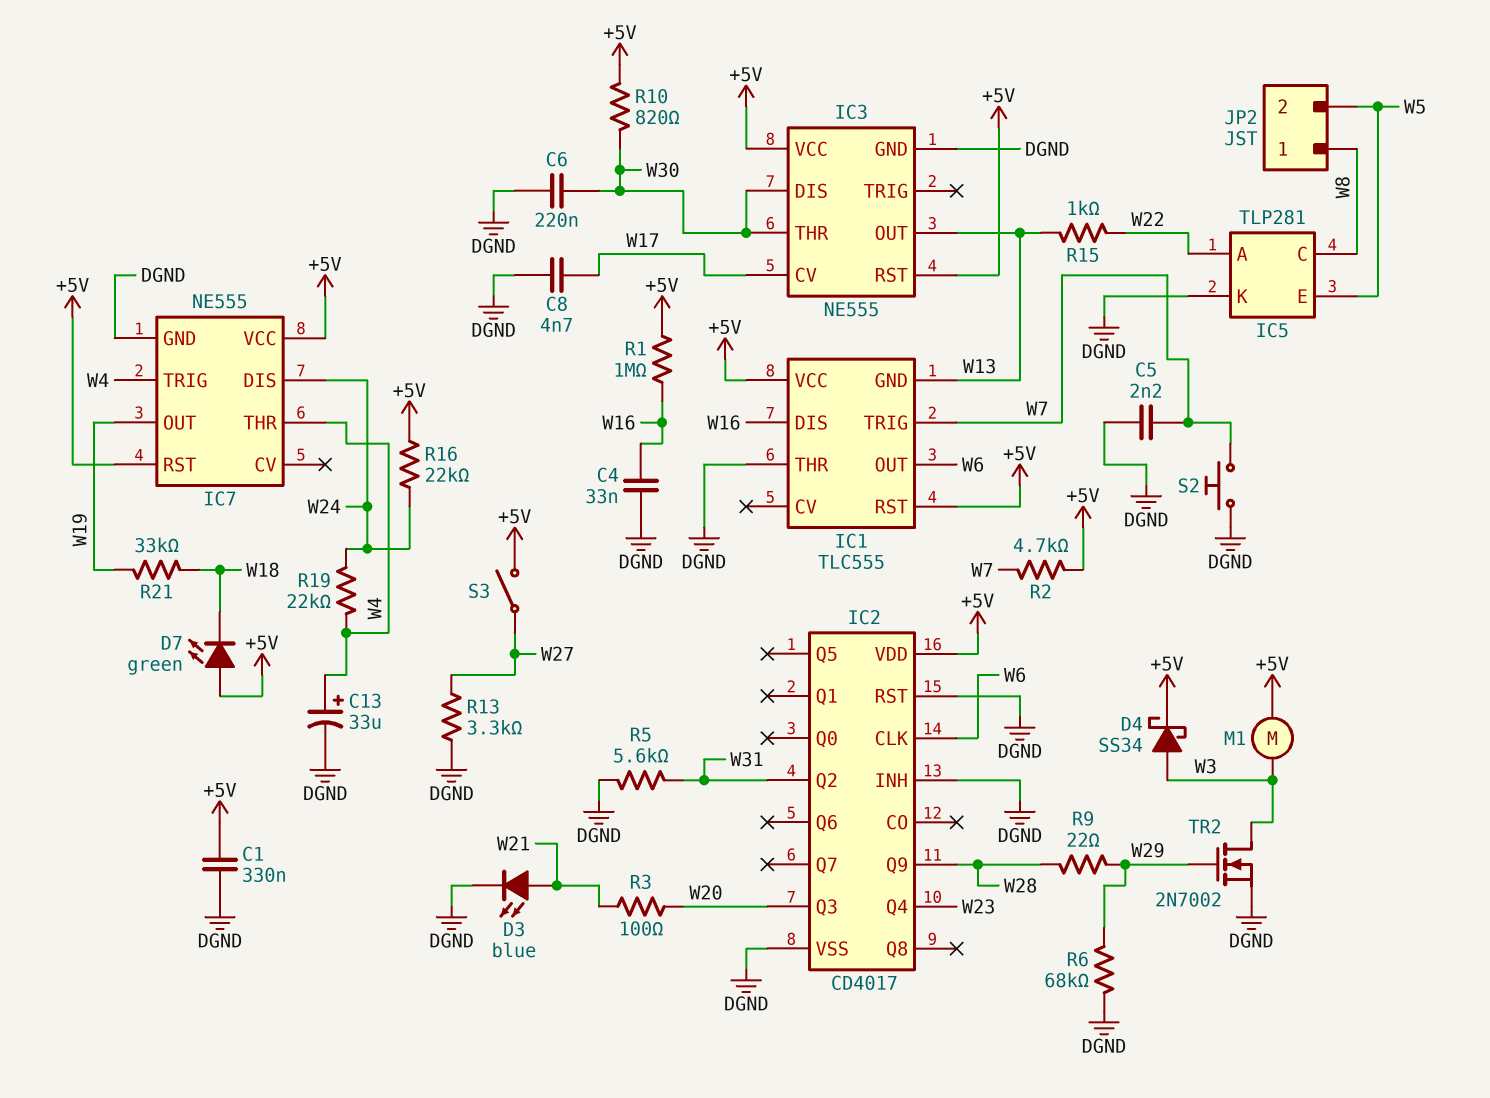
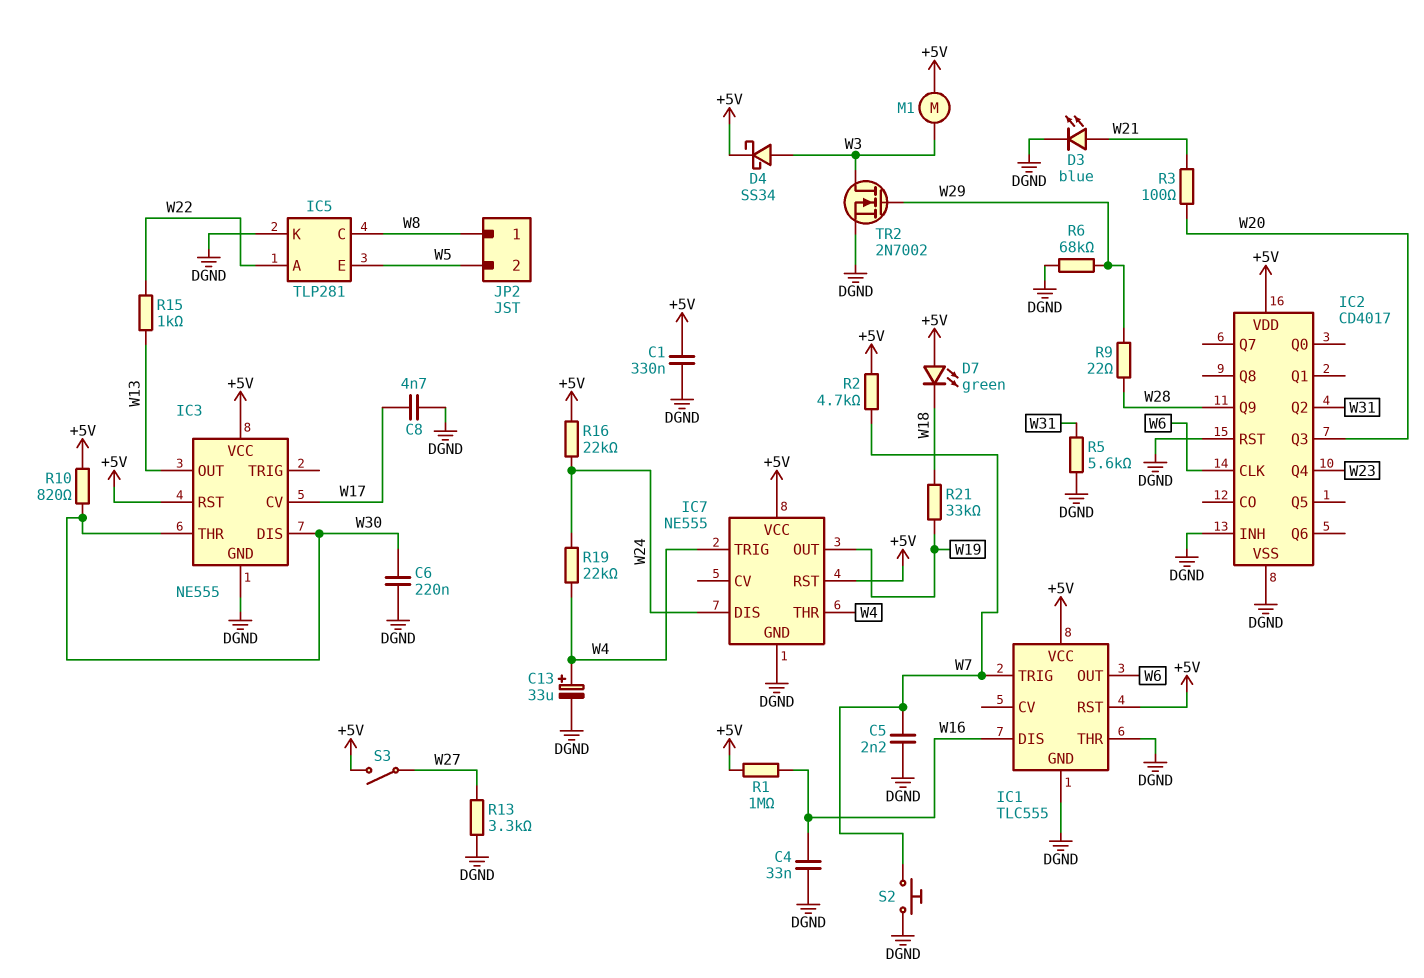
IC1 pin GND: W13 -> DGND

